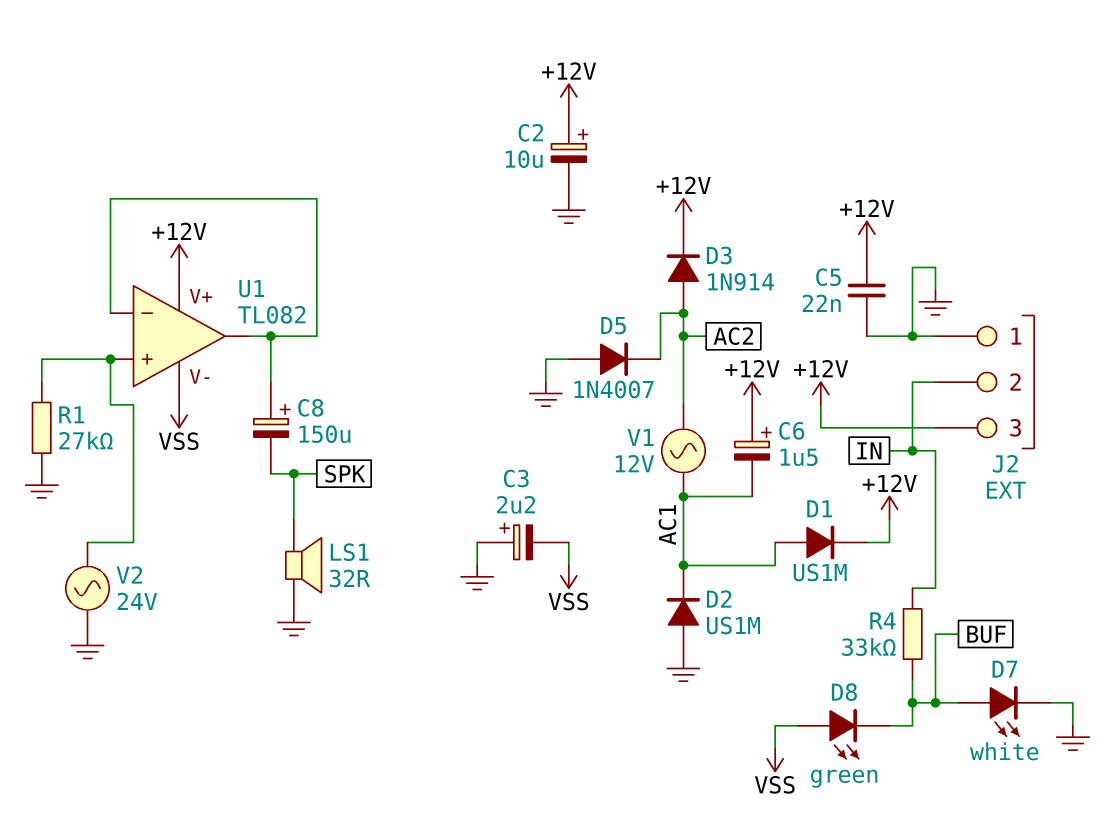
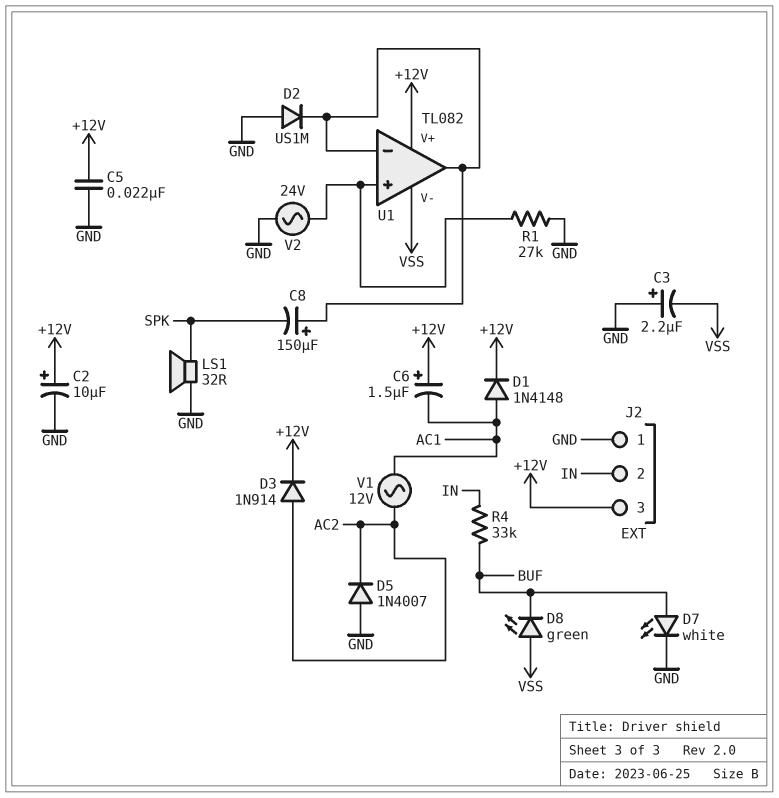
D1: diode US1M (A AC1, K +12V) -> diode 1N4148 (A AC1, K +12V)
D2: diode US1M (A GND, K AC1) -> diode US1M (A GND, K U1/in-)

